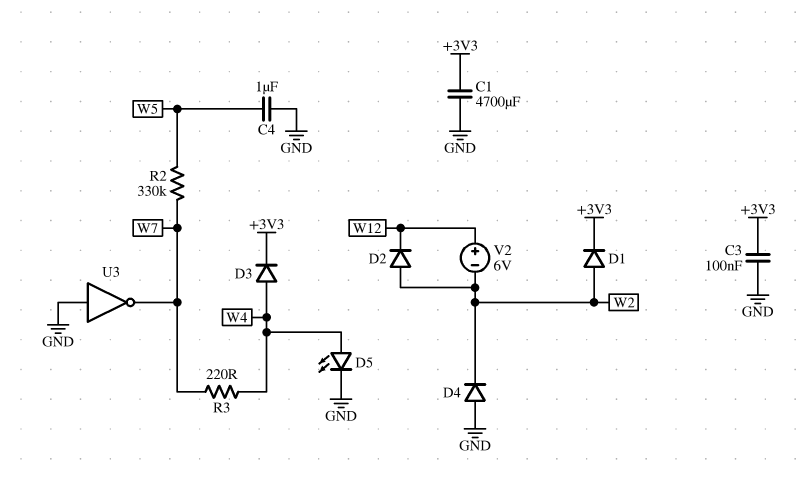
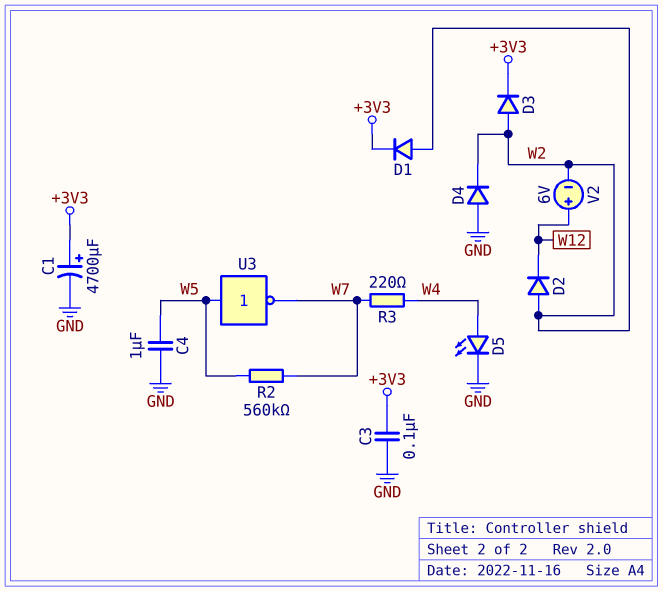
C1: 4700uF (+3V3, GND) -> 4700uF (plus +3V3, minus GND)
D3: diode (A W4, K +3V3) -> diode (A W2, K +3V3)
R2: 330k (W5, W7) -> 560k (W5, W7)
U3: NOT (in GND, out W7) -> NOT (in W5, out W7)

